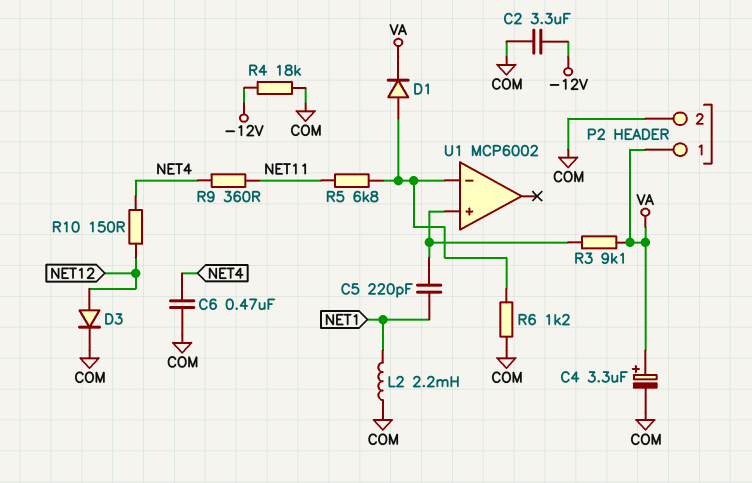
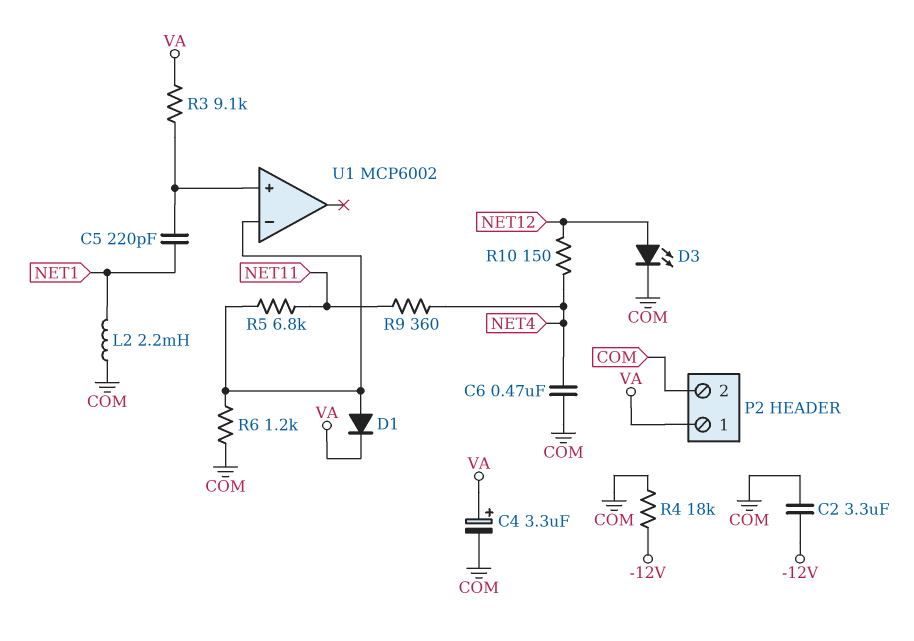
D3: diode (A NET12, K COM) -> LED (A NET12, K COM)

